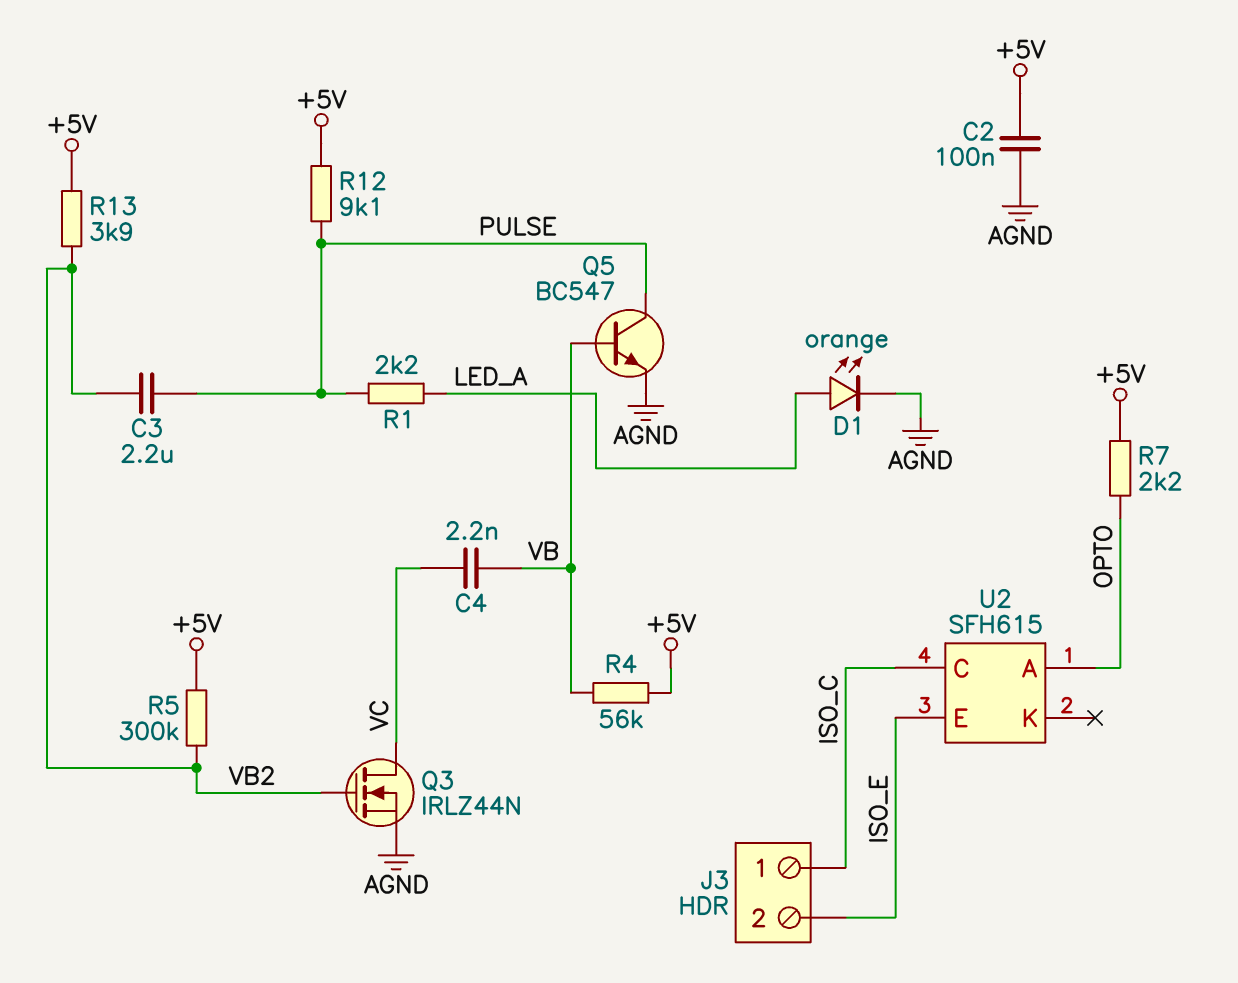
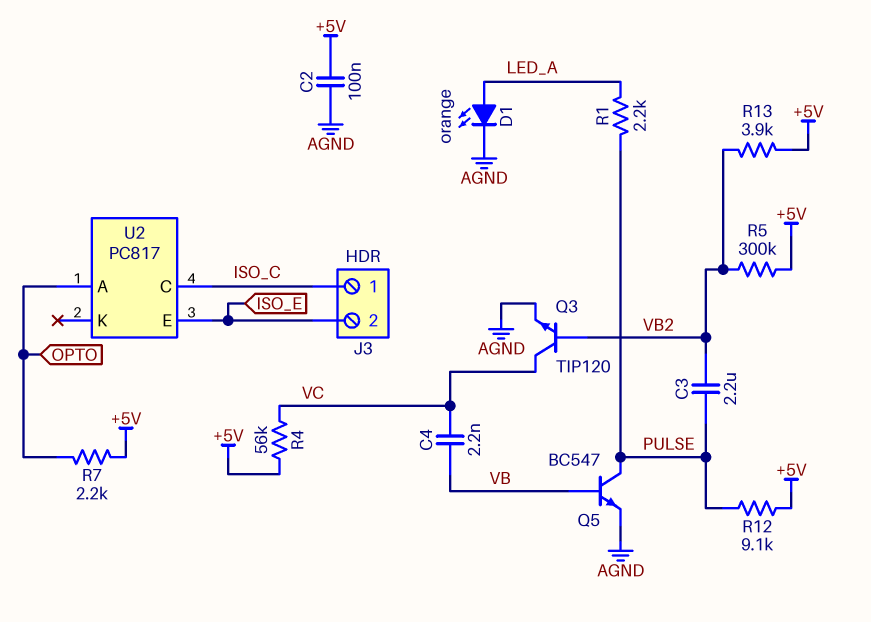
Q3: NMOS IRLZ44N (G VB2, D VC, S AGND) -> NPN TIP120 (B VB2, C VC, E AGND)
R4: 56k (+5V, VB) -> 56k (+5V, VC)
U2: SFH615 -> PC817

